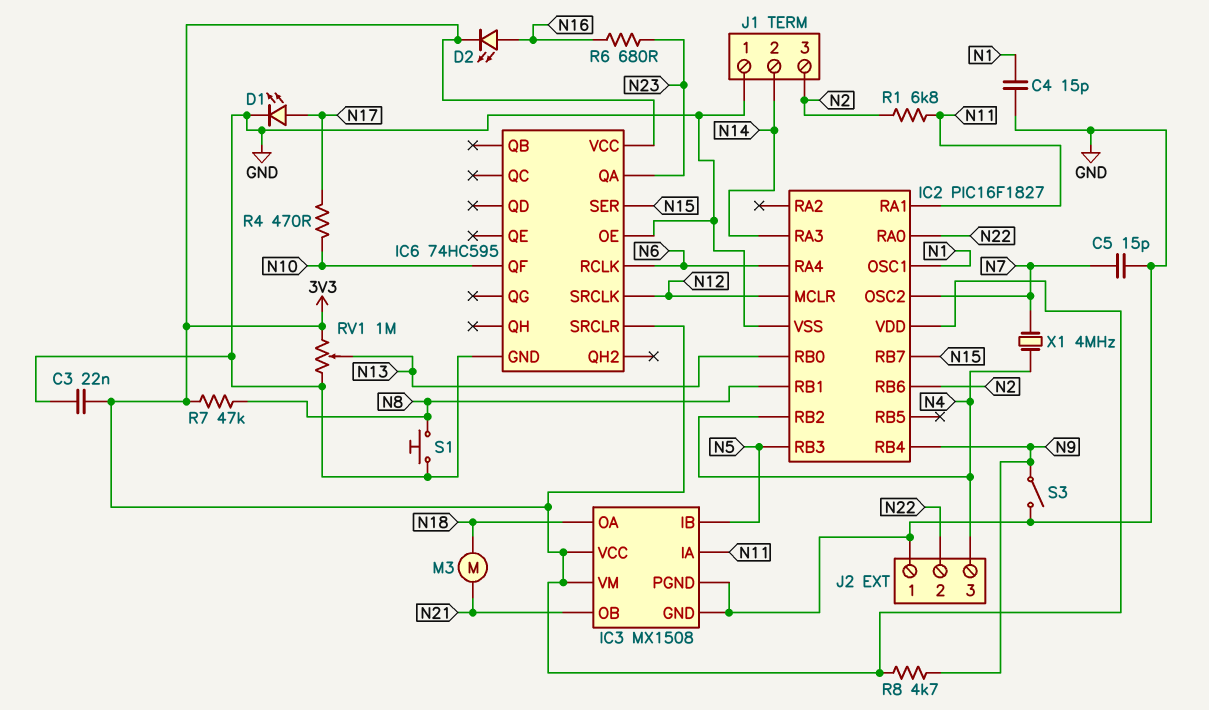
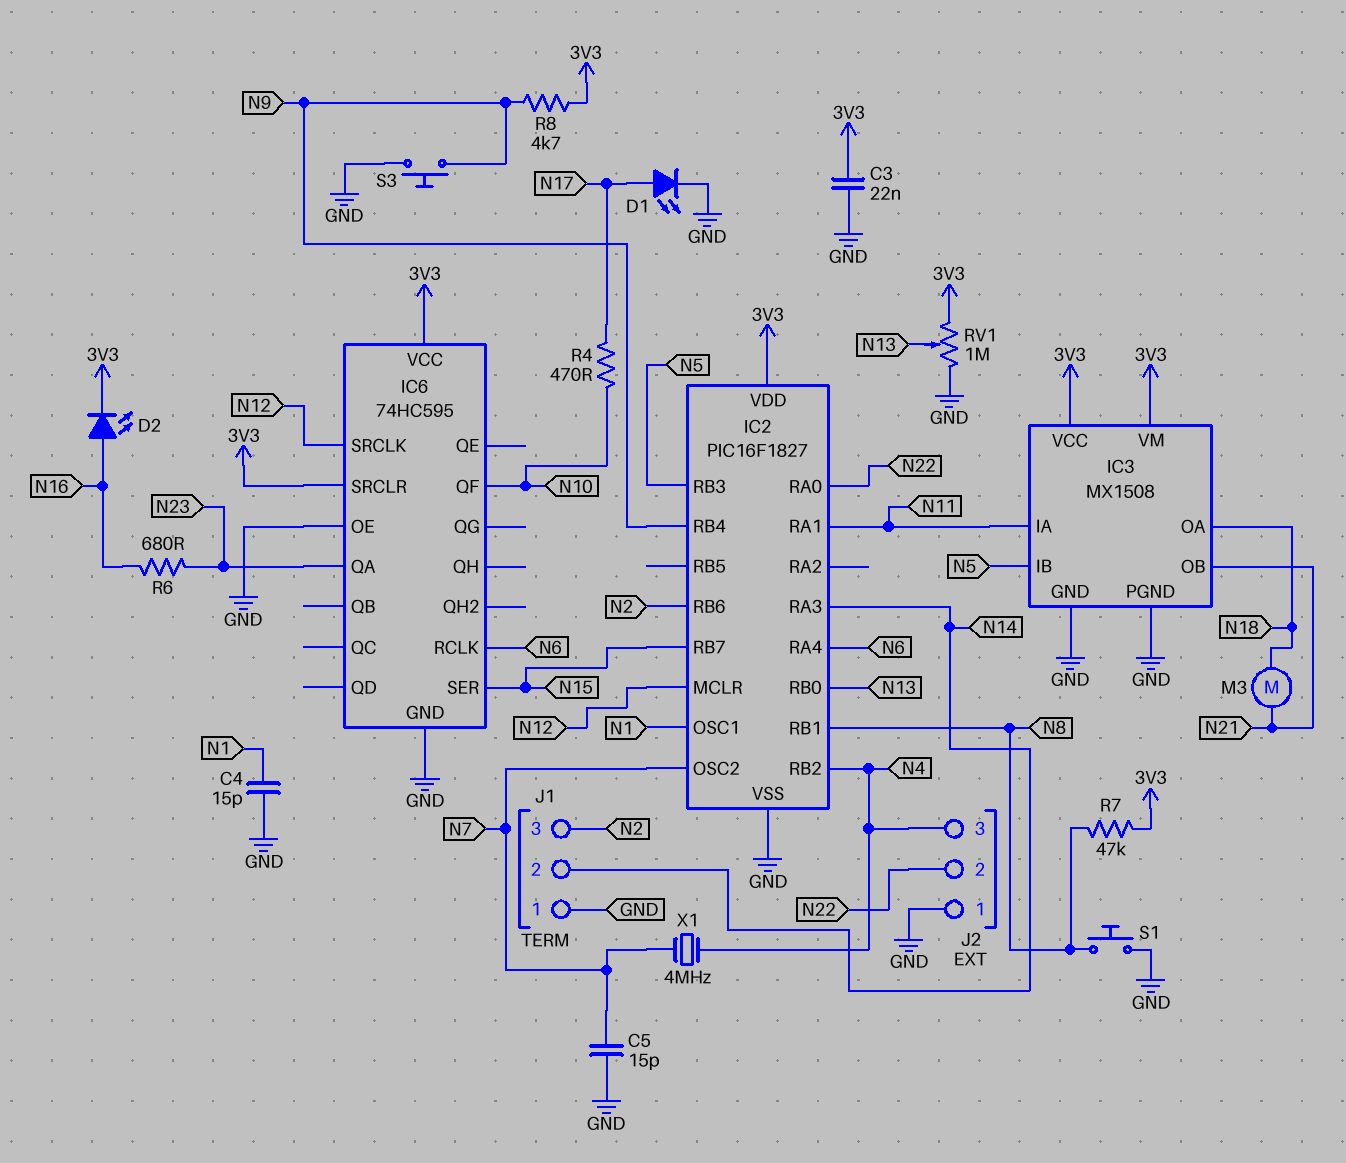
R1: 6.8k (N2, N11) -> none
S3: switch (GND, N9) -> button (GND, N9)

